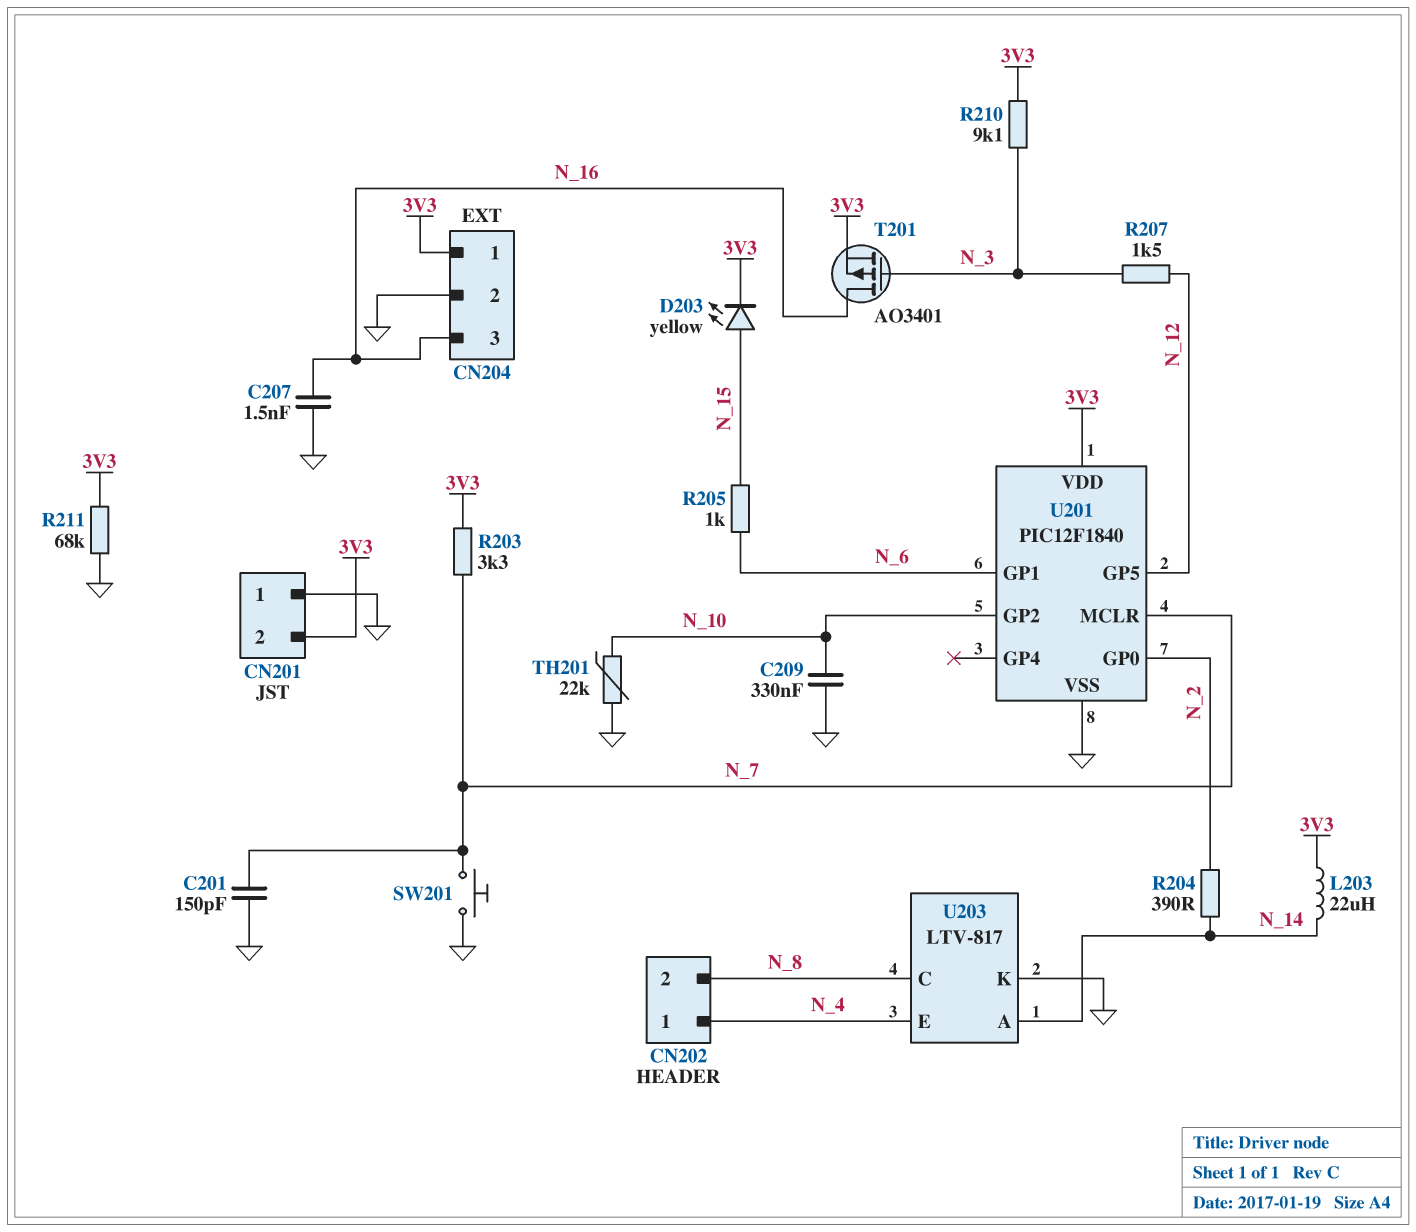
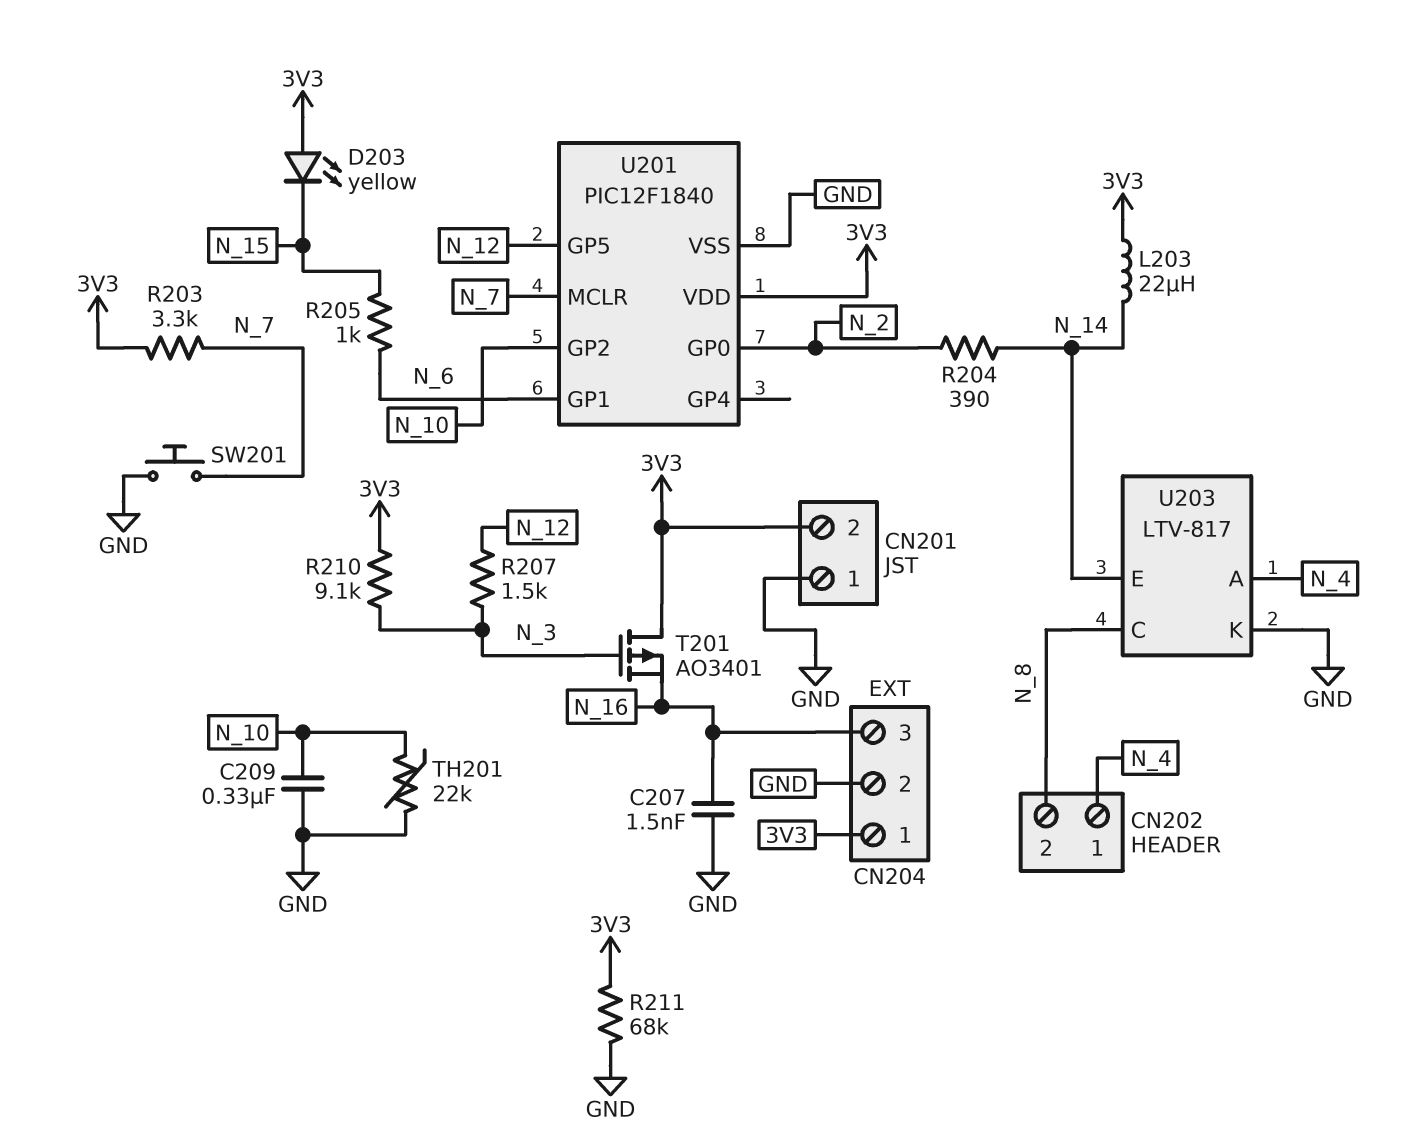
C201: 150pF (GND, N_7) -> none
D203: LED yellow (A N_15, K 3V3) -> LED yellow (A 3V3, K N_15)
T201: PMOS AO3401 (G N_3, D N_16, S 3V3) -> PMOS AO3401 (G N_3, D 3V3, S N_16)
U203 pin A: N_14 -> N_4
U203 pin E: N_4 -> N_14

